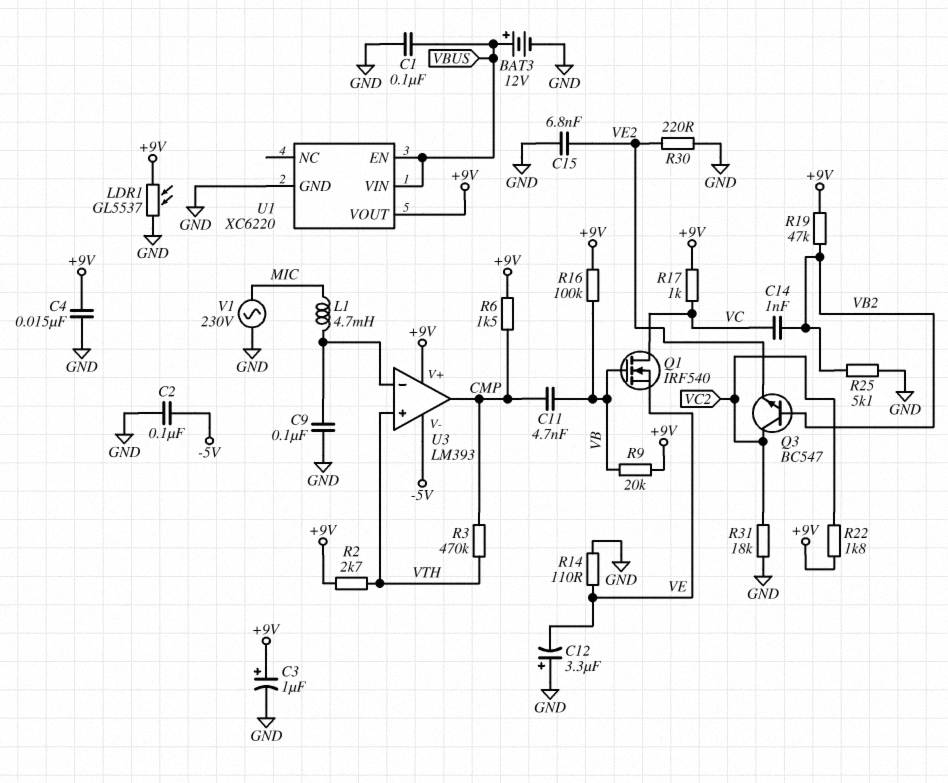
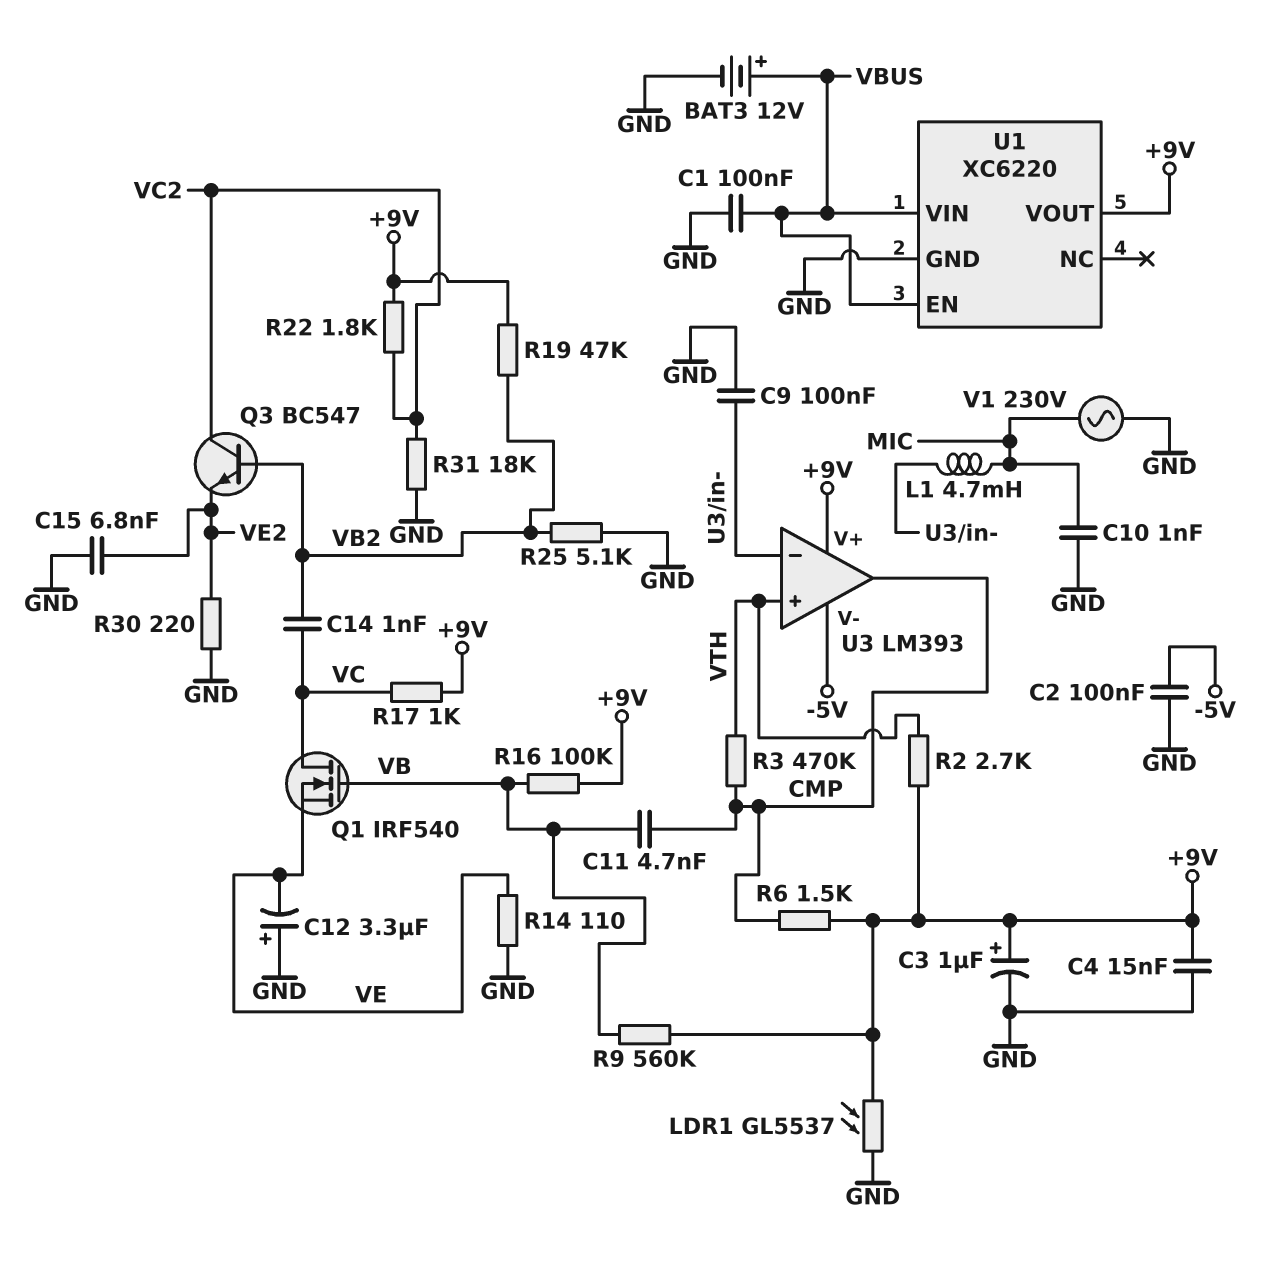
C10: none -> 1nF (GND, MIC)
R9: 20k (+9V, VB) -> 560k (+9V, VB)

